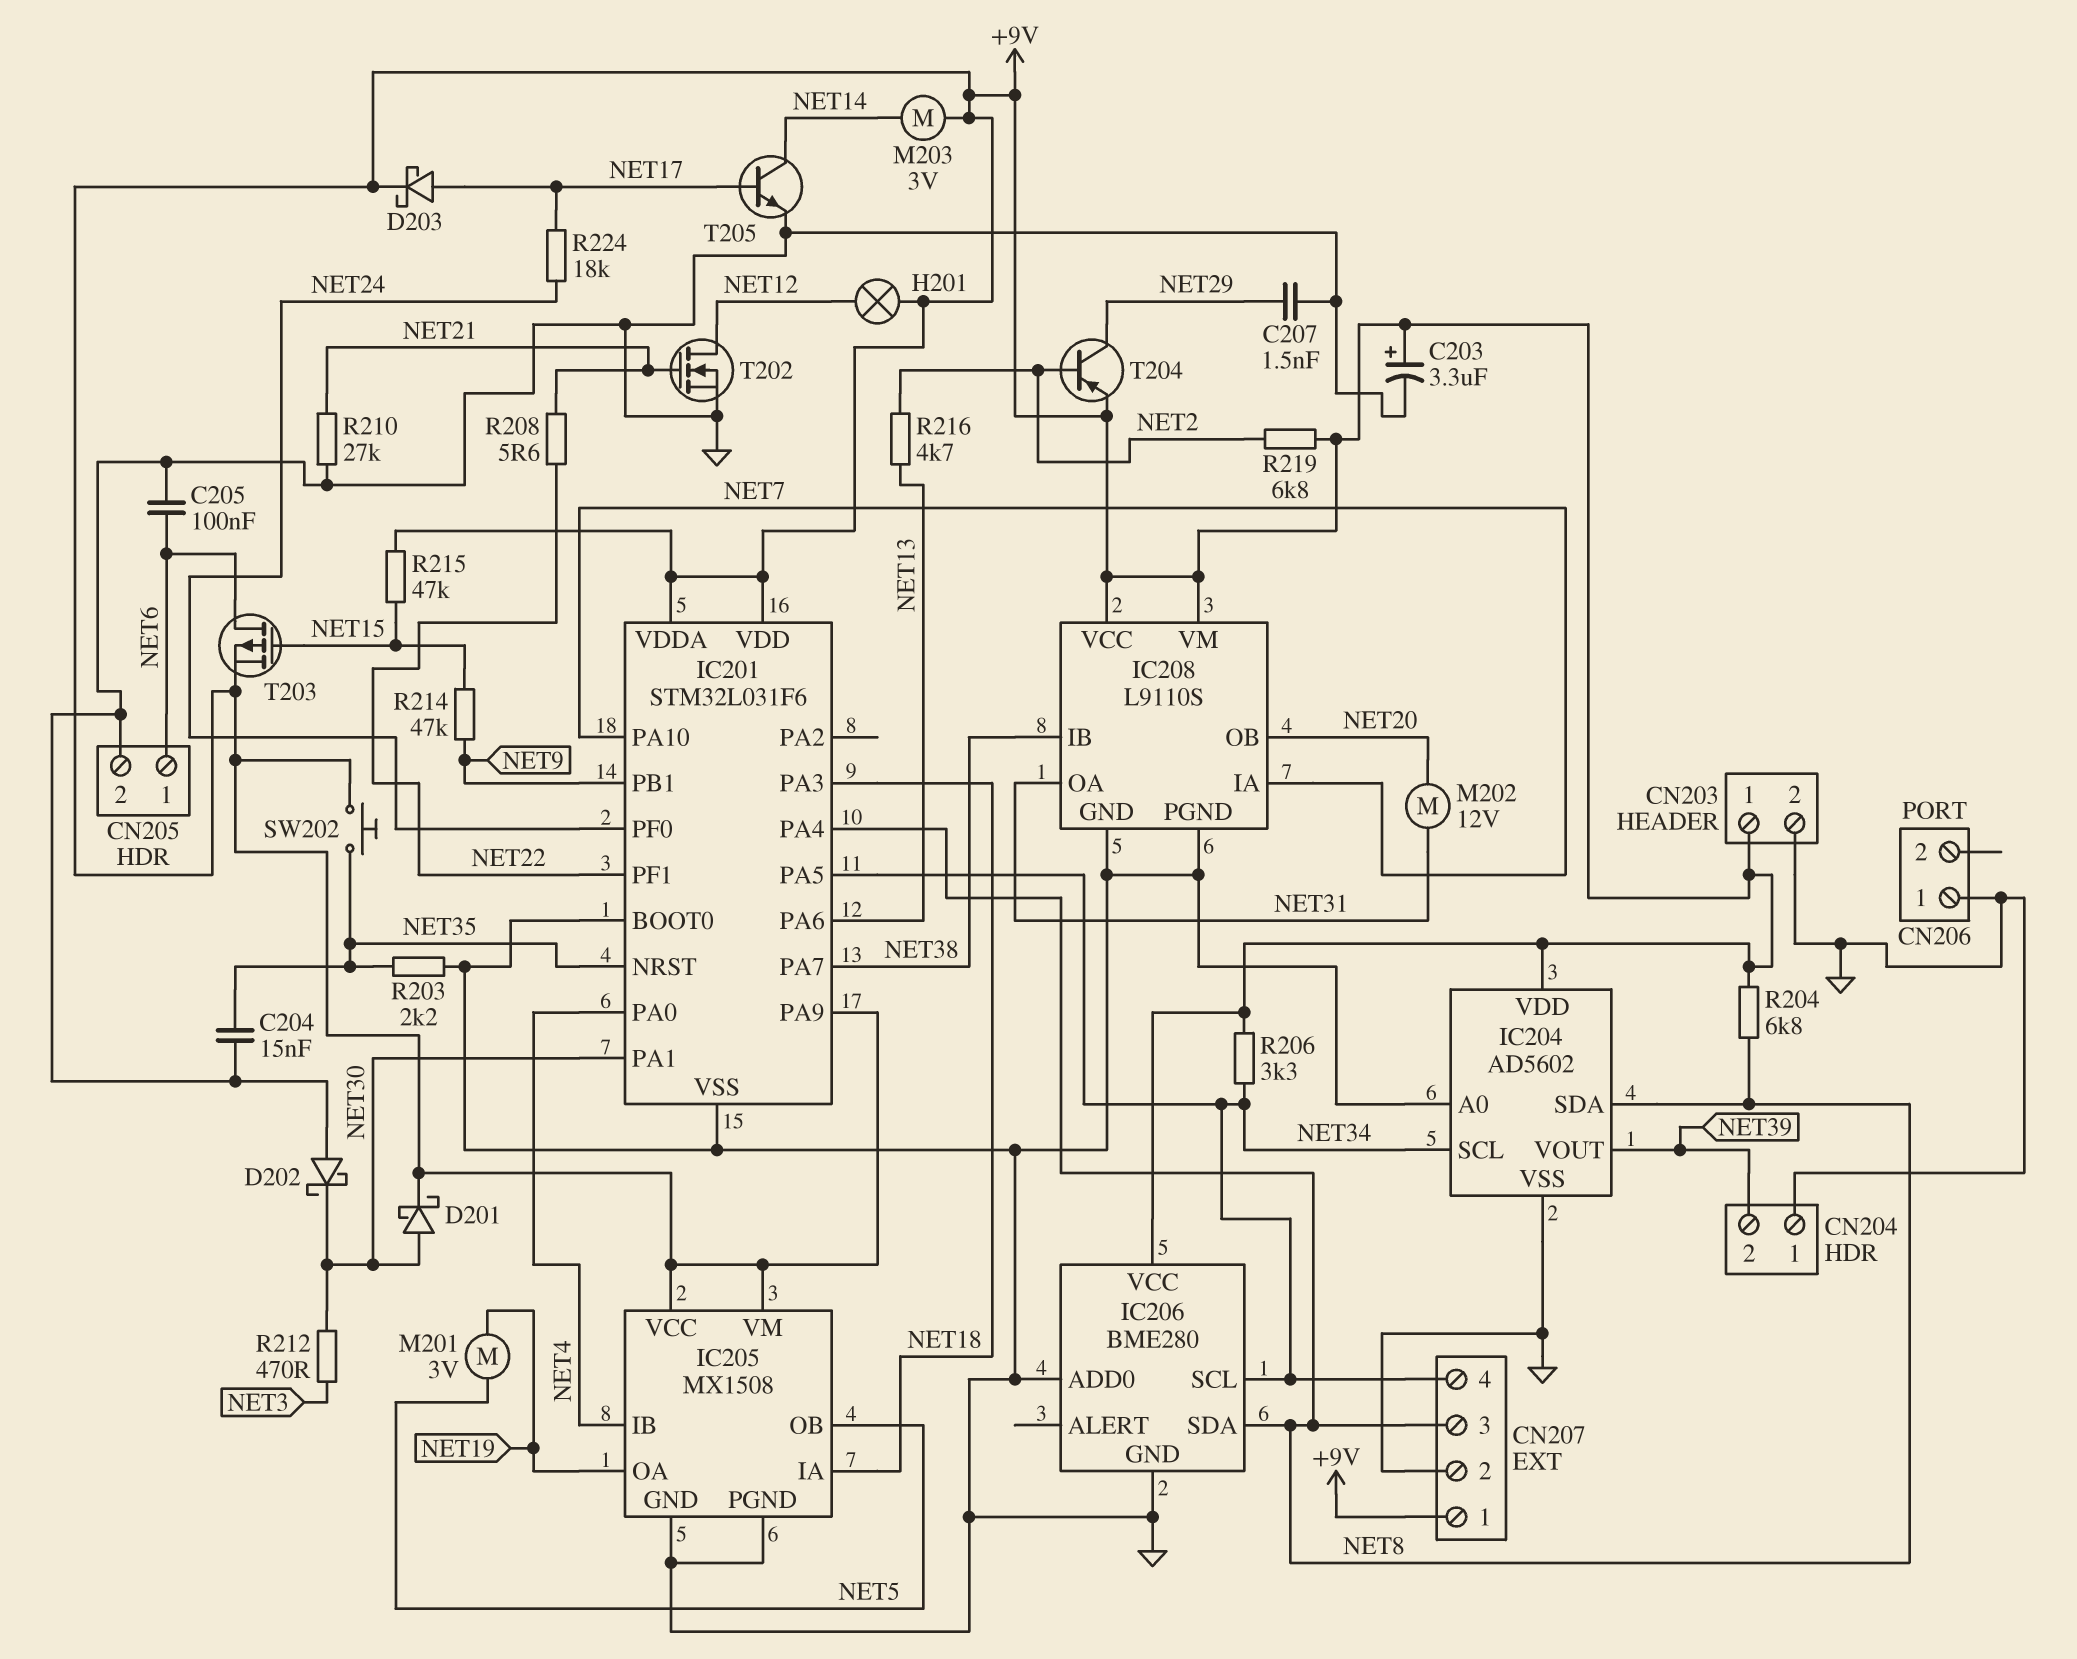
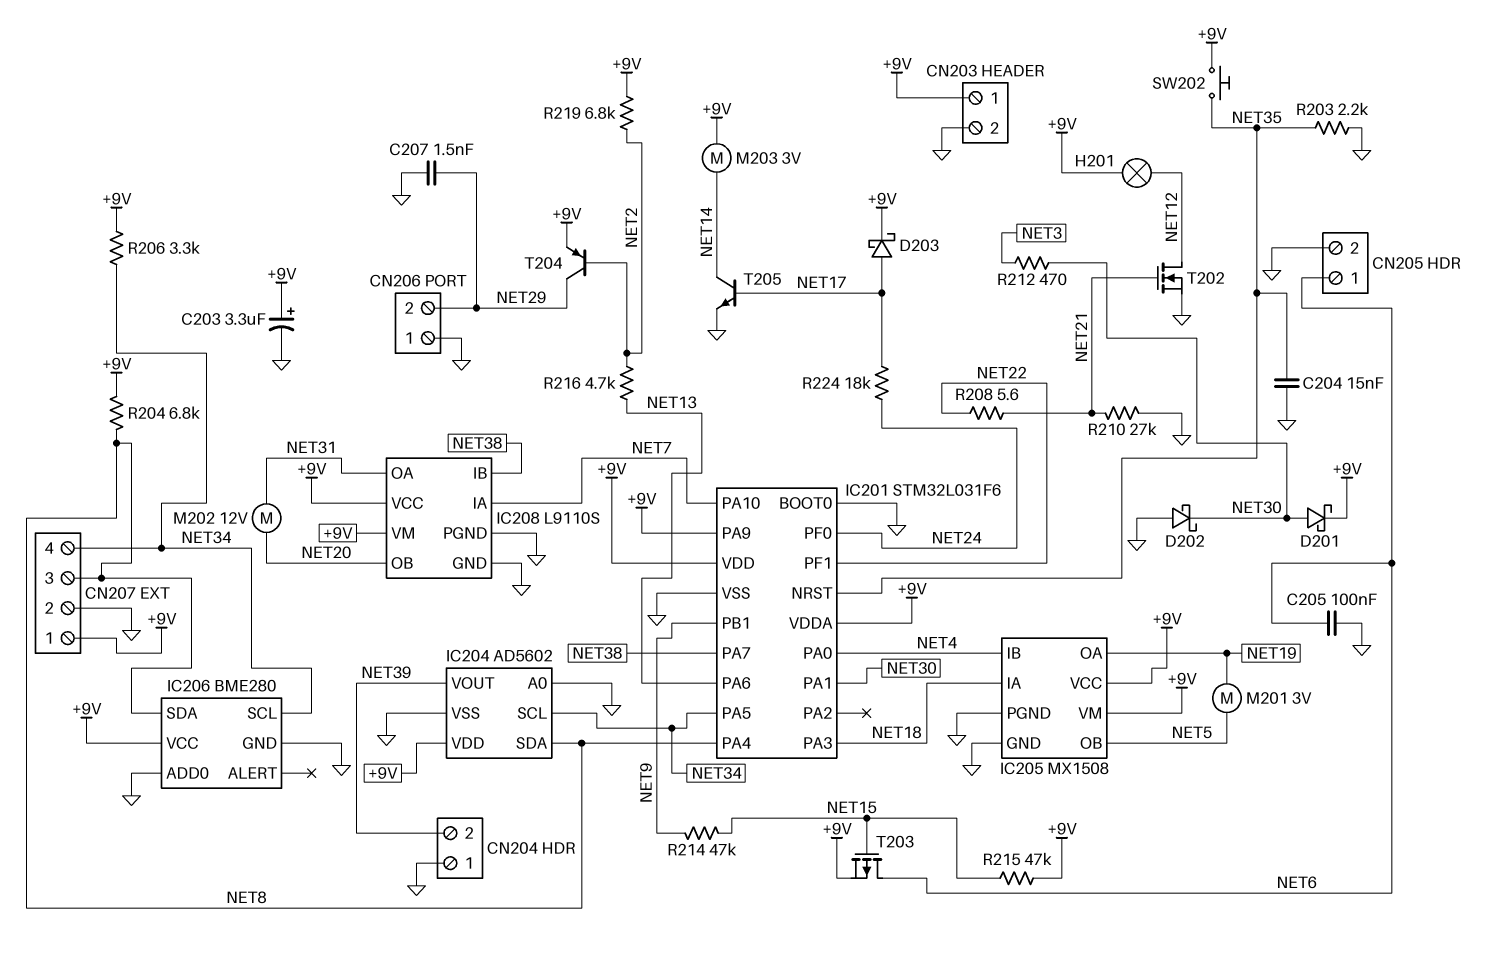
CN206 pin 2: none -> NET29

